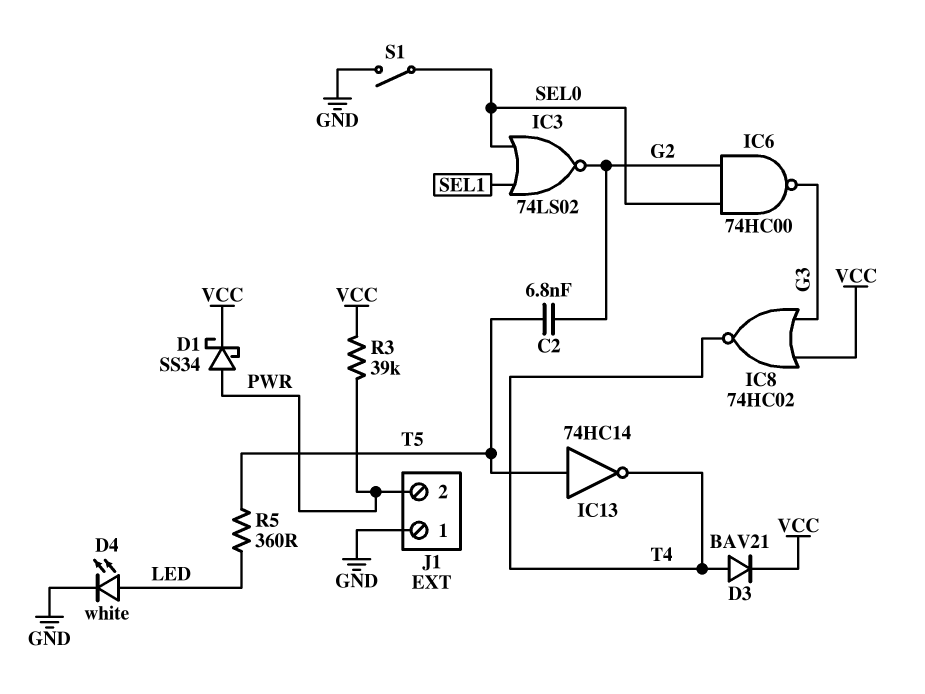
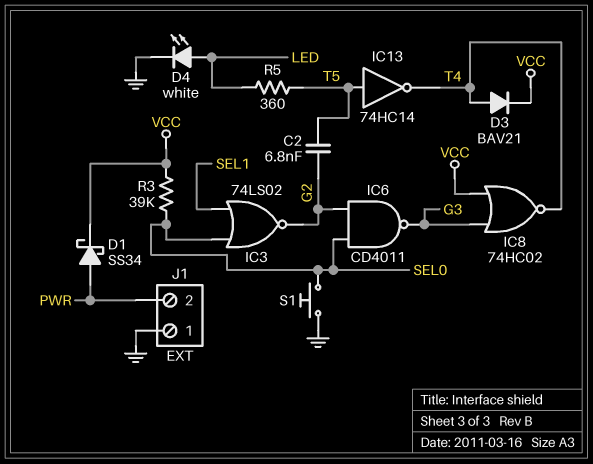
IC6: NAND 74HC00 (in G2, in SEL0, out G3) -> NAND CD4011 (in G2, in SEL0, out G3)
R3: 39k (PWR, VCC) -> 39k (SEL0, VCC)
S1: switch (GND, SEL0) -> button (GND, SEL0)

